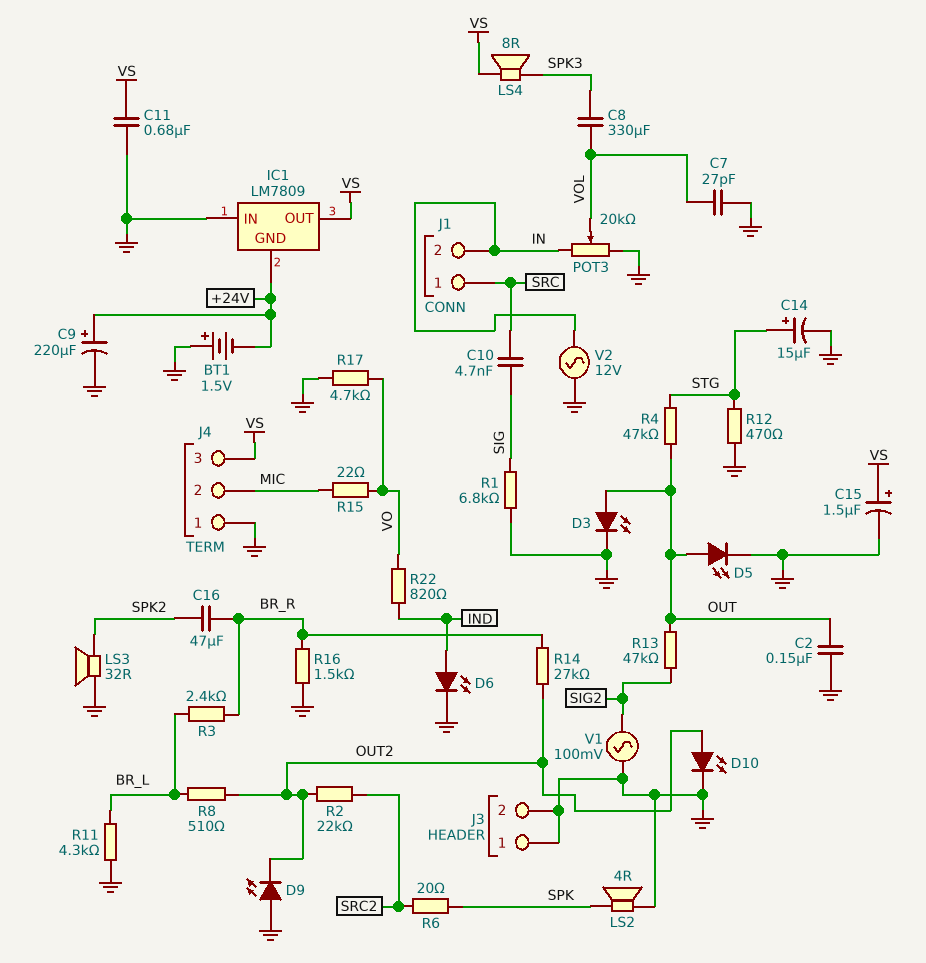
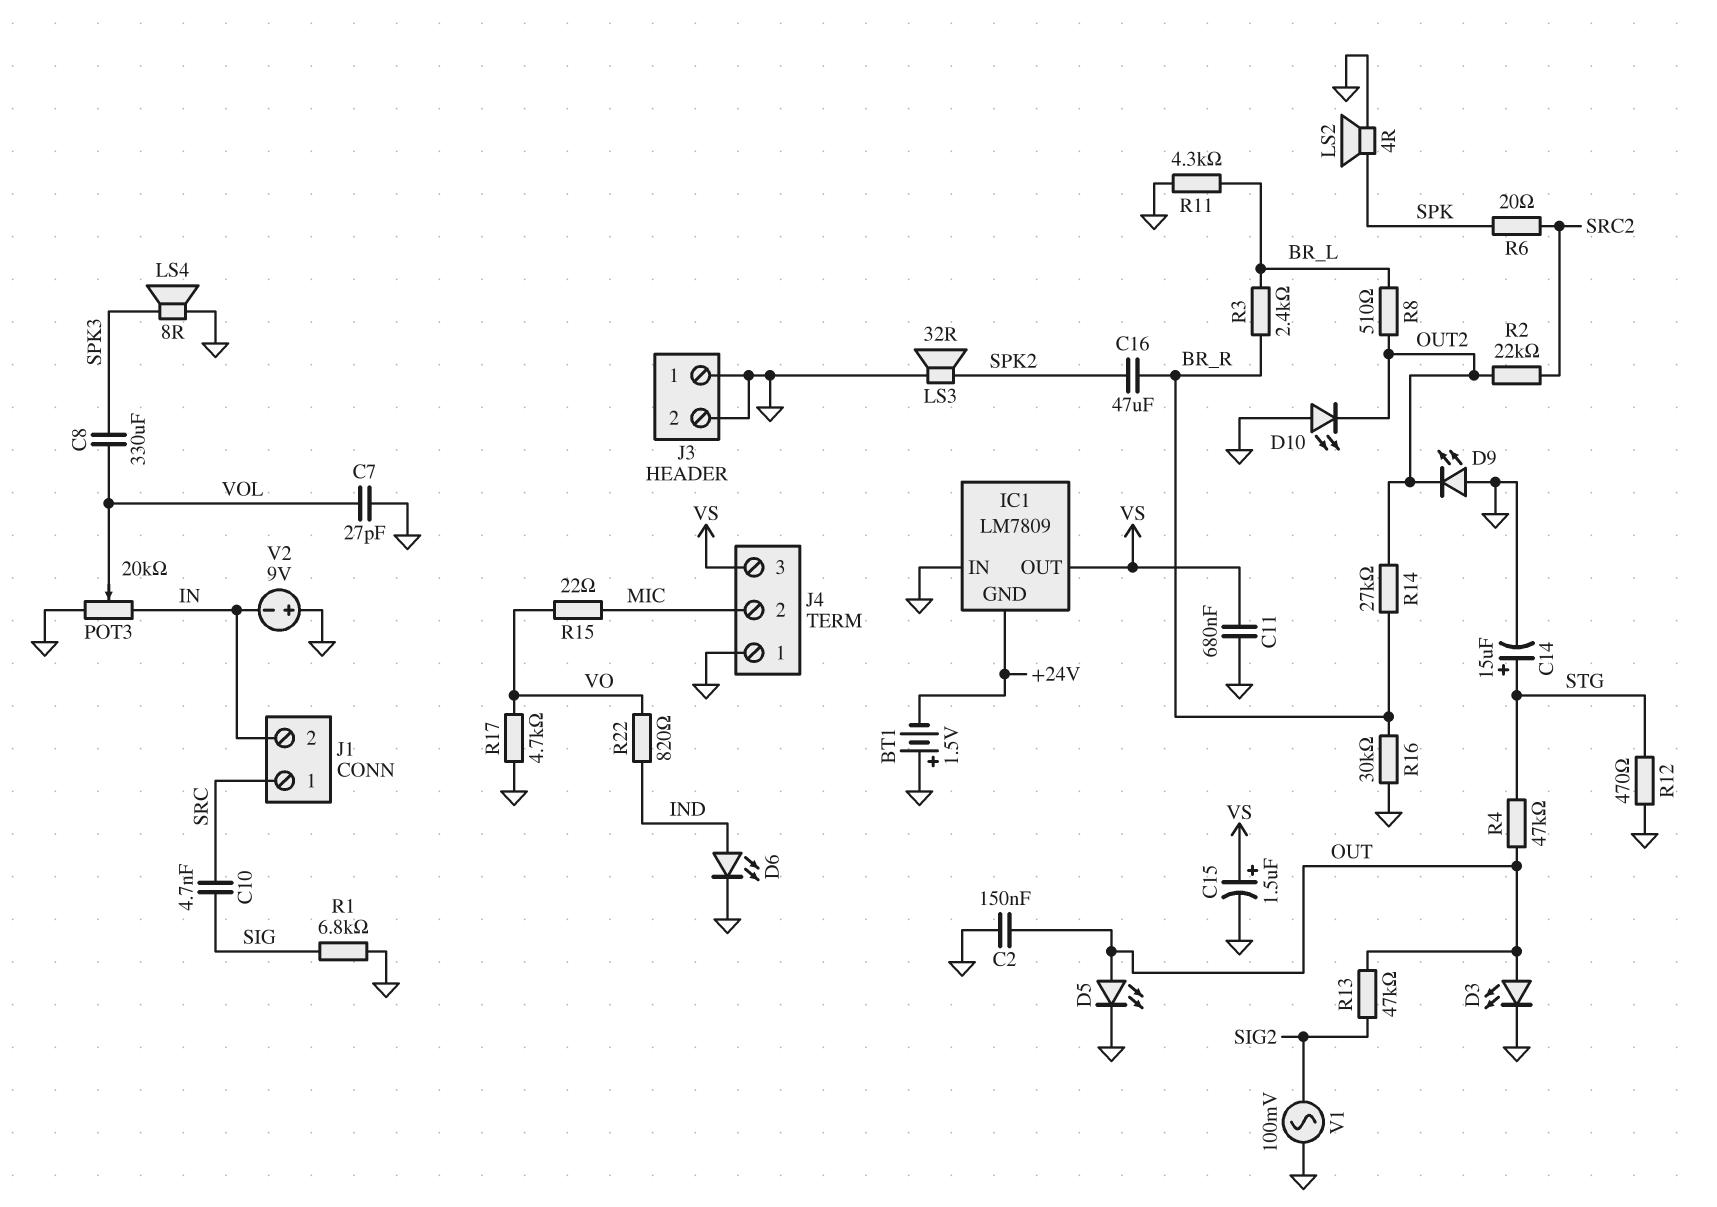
C9: 220uF (plus +24V, minus GND) -> none
D10: LED (A OUT2, K GND) -> LED (A GND, K OUT2)
LS4: speaker 8R (SPK3, VS) -> speaker 8R (GND, SPK3)
R16: 1.5k (BR_R, GND) -> 30k (BR_R, GND)
V2: AC 12V (GND, IN) -> 9V (plus GND, minus IN)

